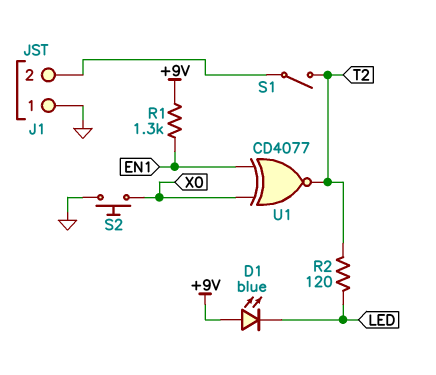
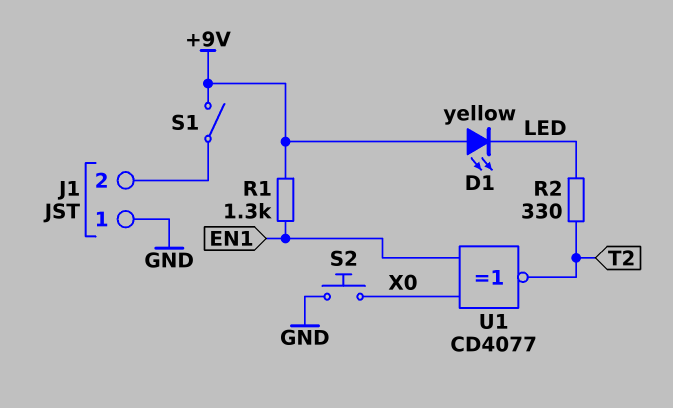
D1: LED blue (A +9V, K LED) -> LED yellow (A +9V, K LED)
R2: 120 (LED, T2) -> 330 (LED, T2)
S1: switch (J1/2, T2) -> switch (+9V, J1/2)

